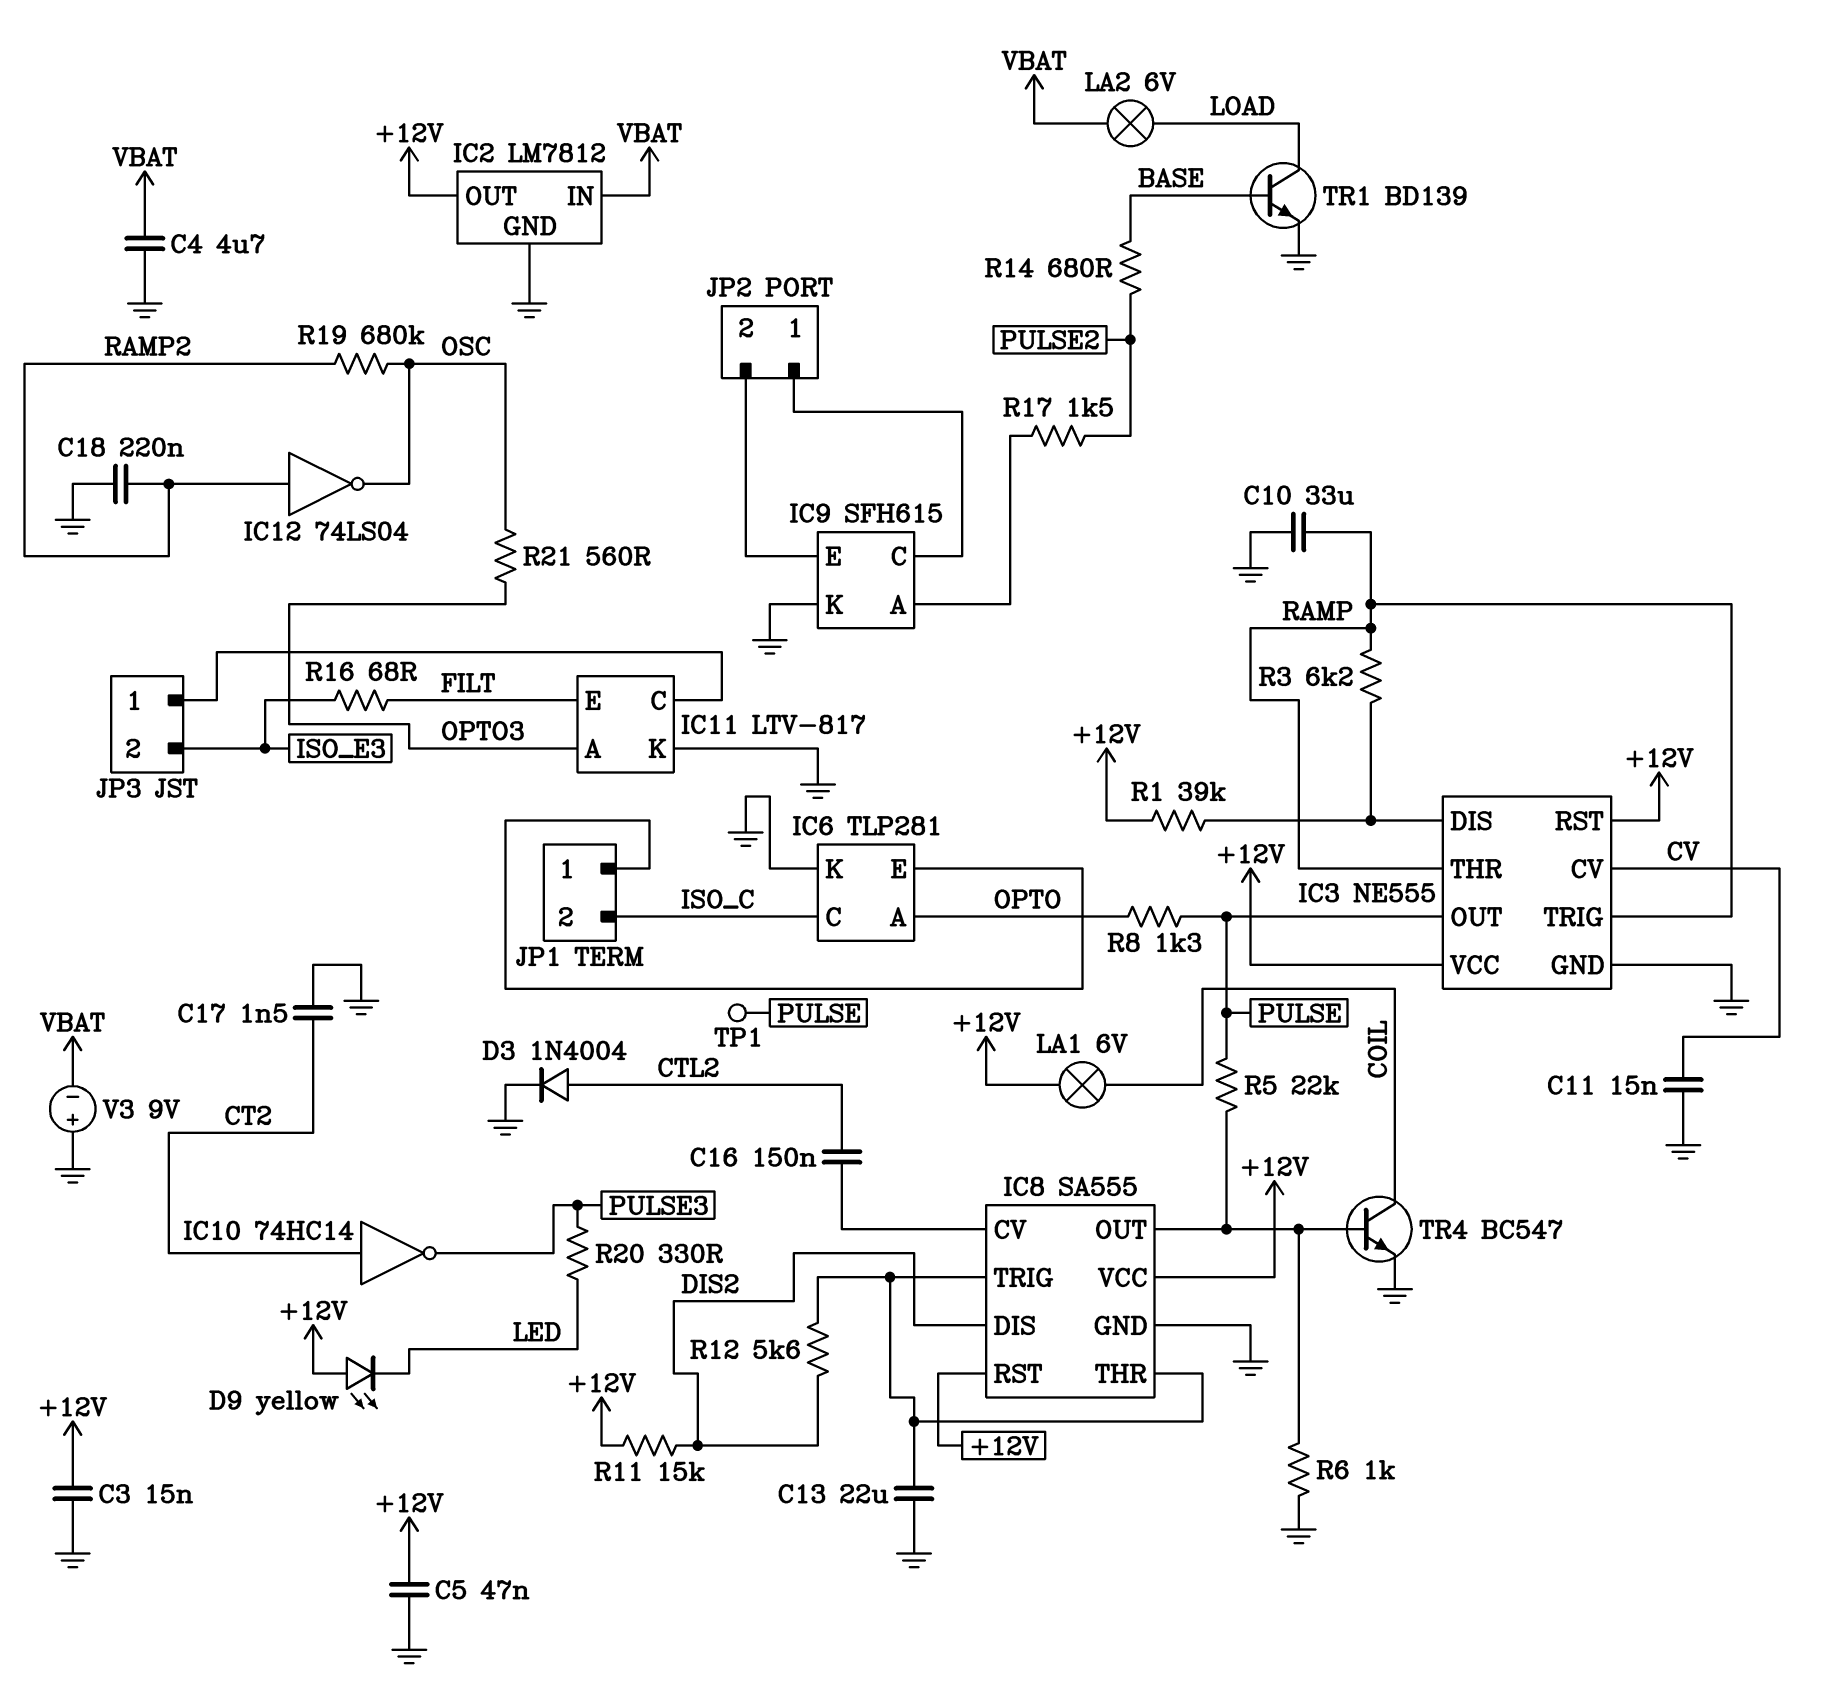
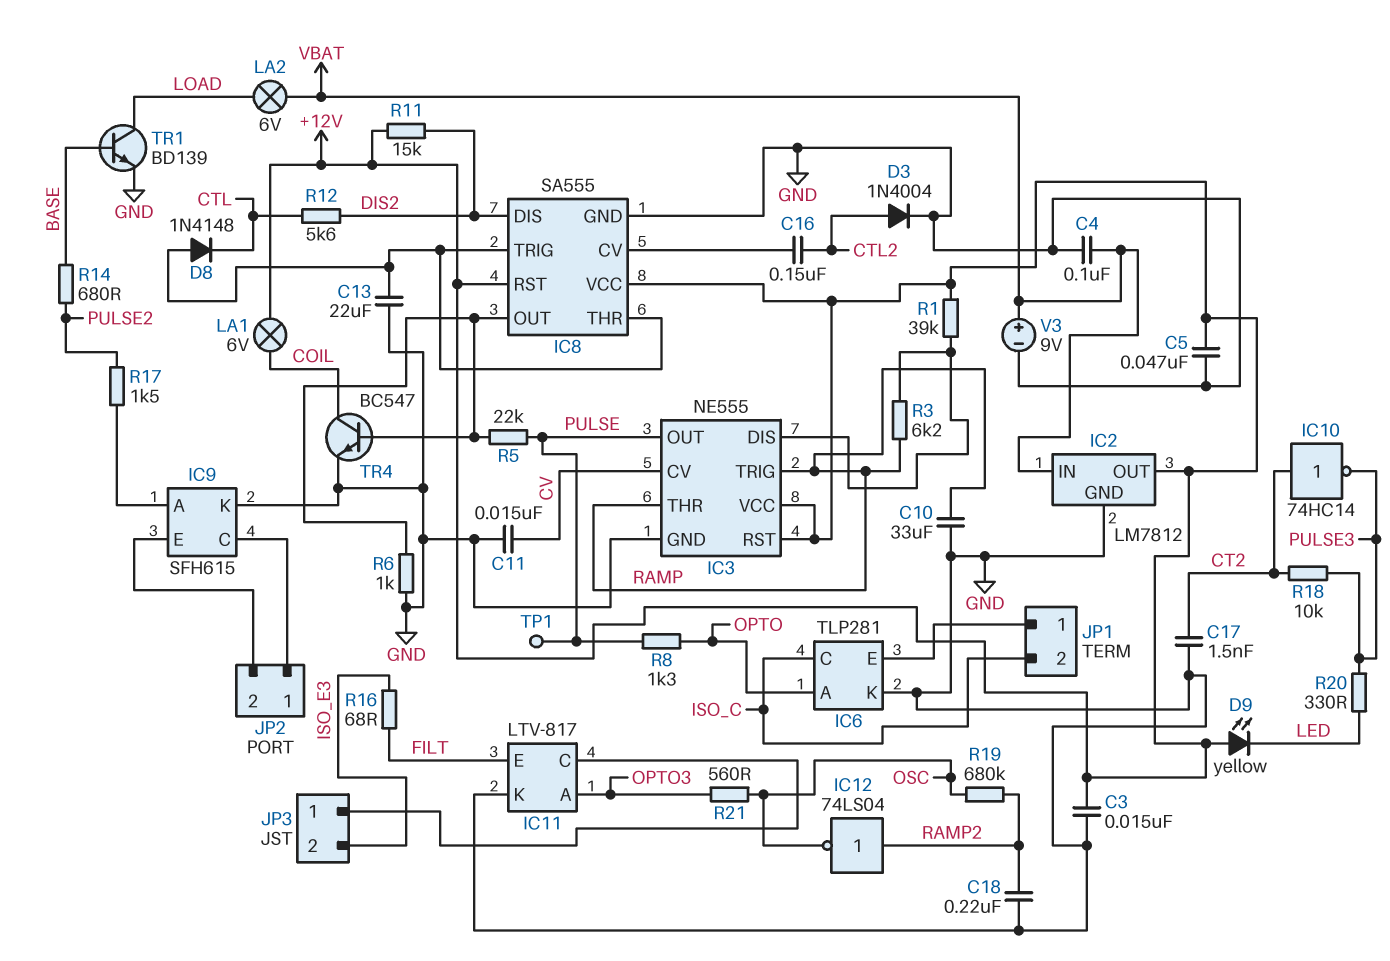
C4: 4.7uF (GND, VBAT) -> 100nF (GND, VBAT)
D8: none -> diode 1N4148 (A IC8/THR, K CTL)
R12: 5.6k (DIS2, IC8/THR) -> 5.6k (CTL, DIS2)
R18: none -> 10k (CT2, PULSE3)
V3: 9V (plus GND, minus VBAT) -> 9V (plus VBAT, minus GND)

